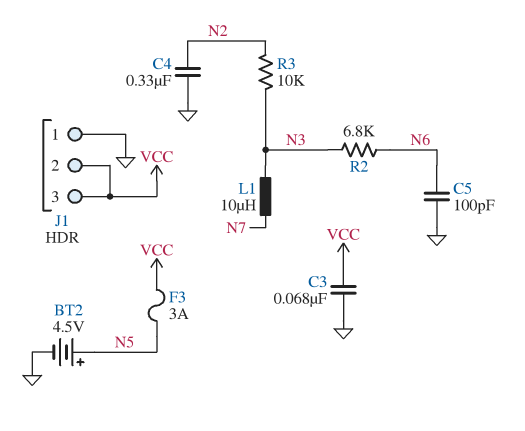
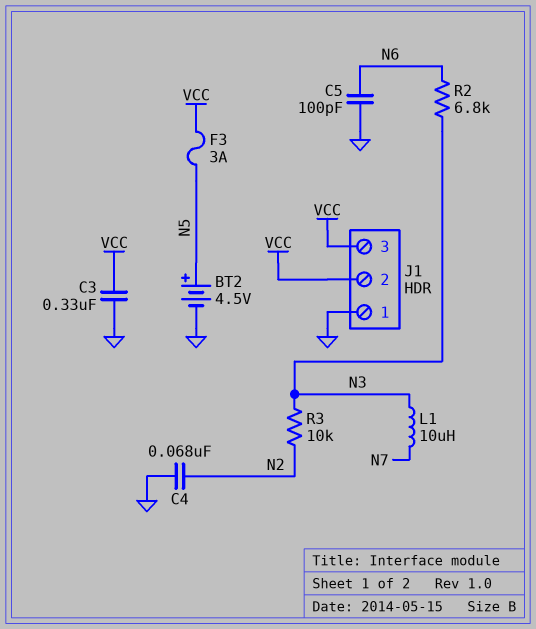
C3: 68nF (GND, VCC) -> 330nF (GND, VCC)
C4: 330nF (GND, N2) -> 68nF (GND, N2)

